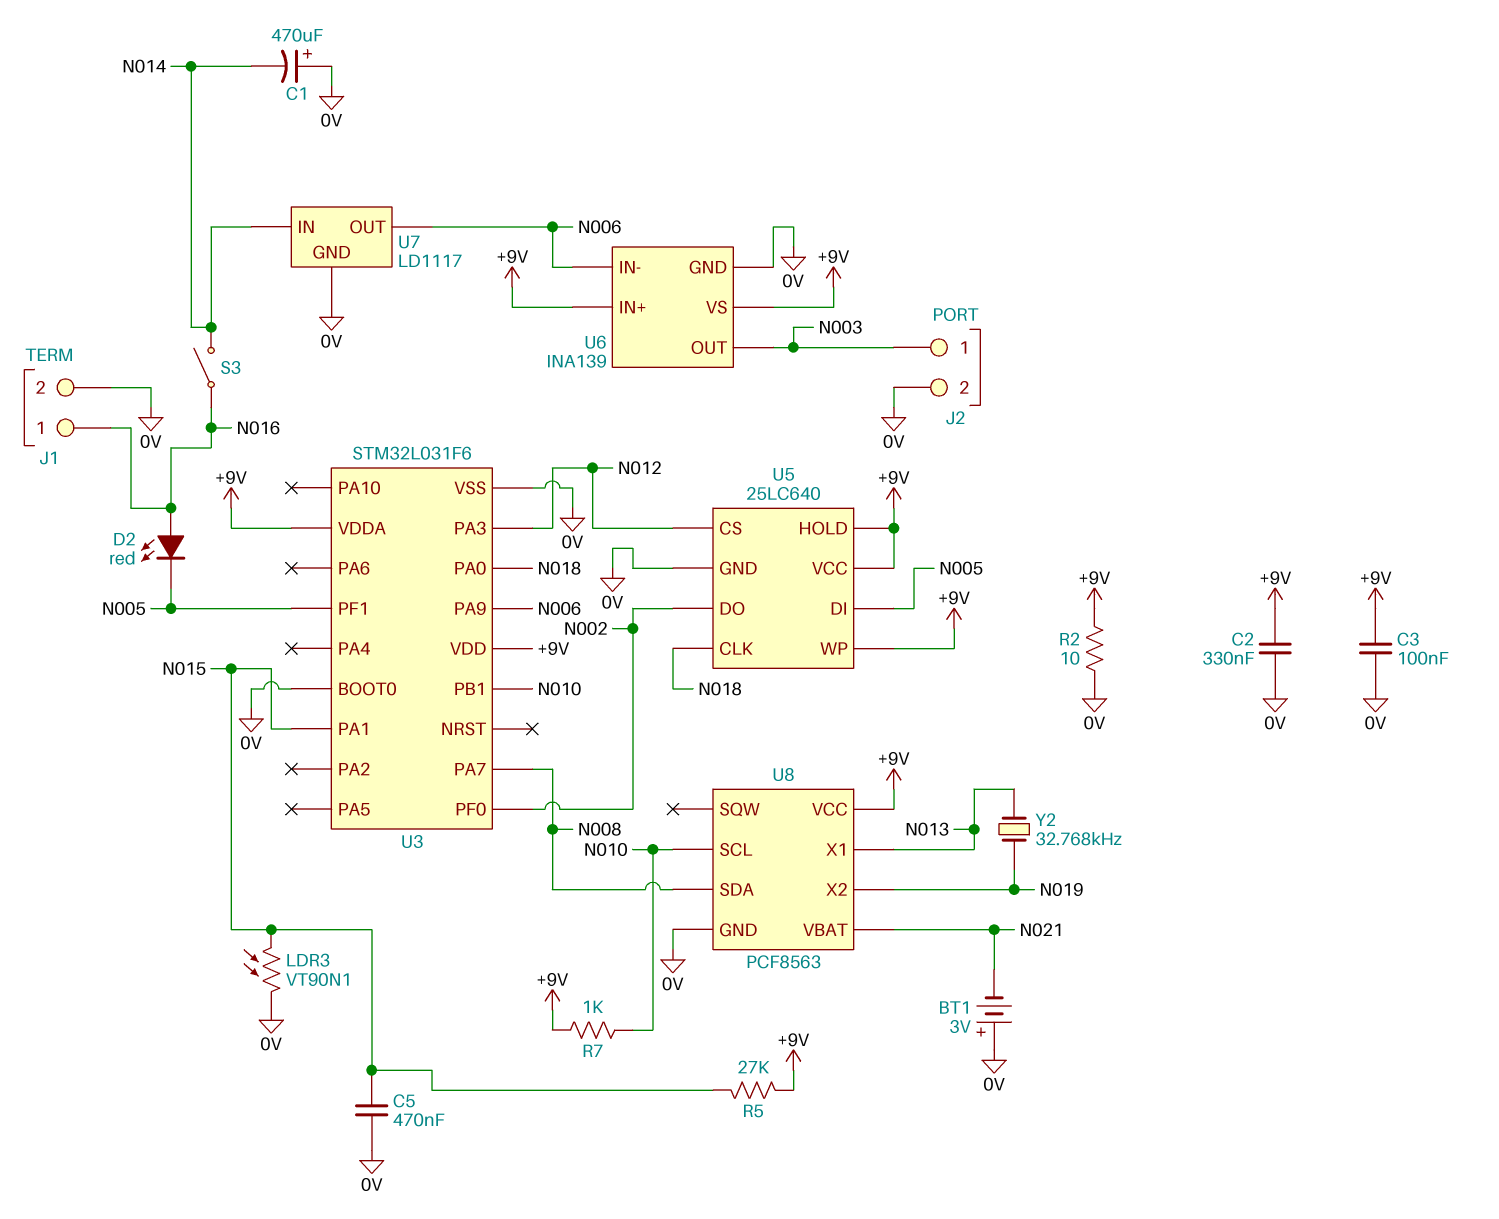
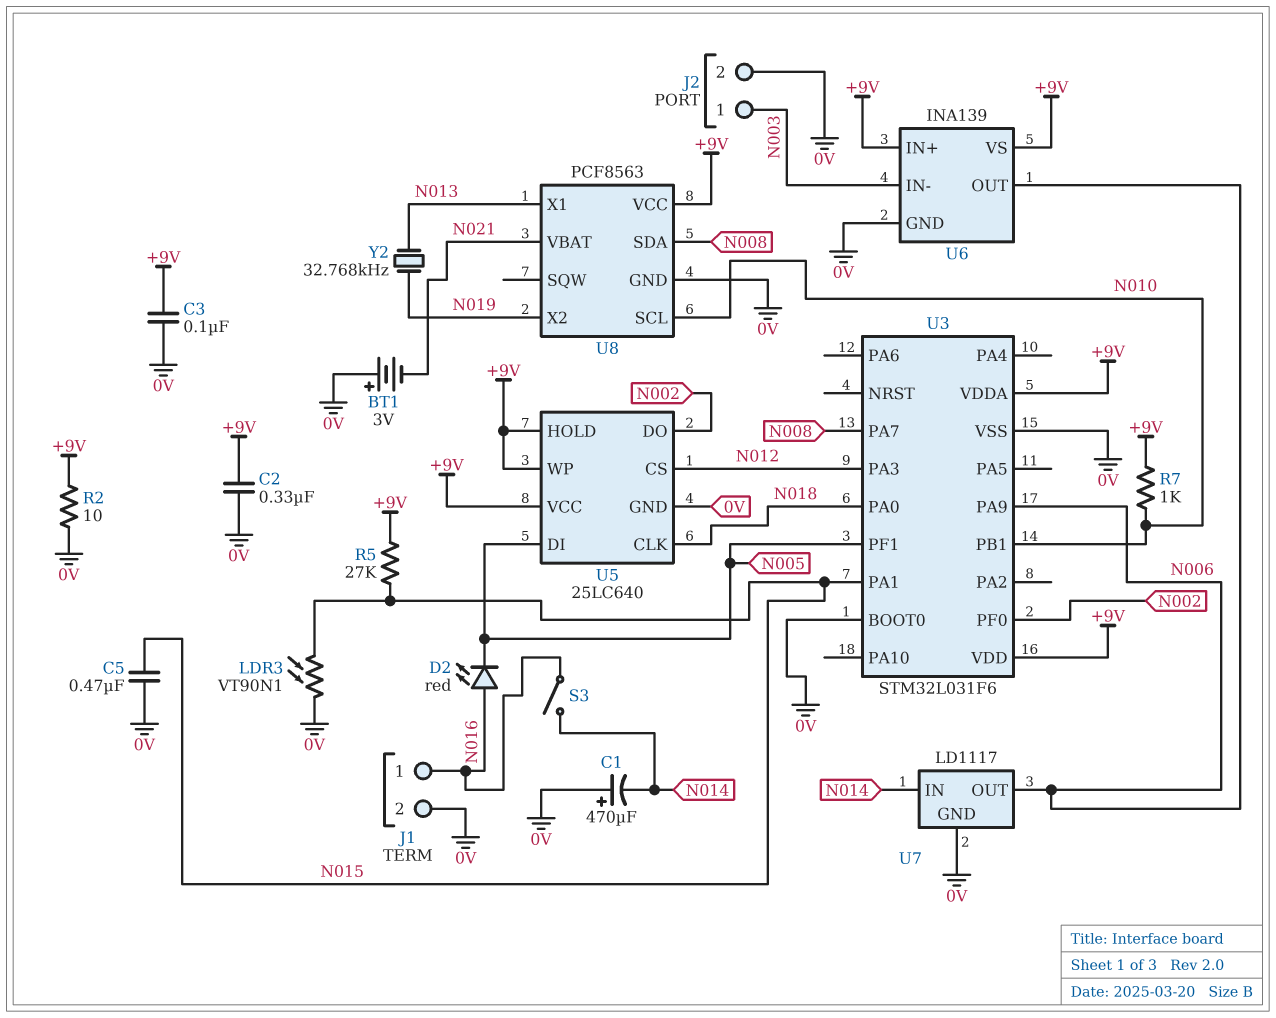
U6 pin IN-: N006 -> N003
U6 pin OUT: N003 -> N006

